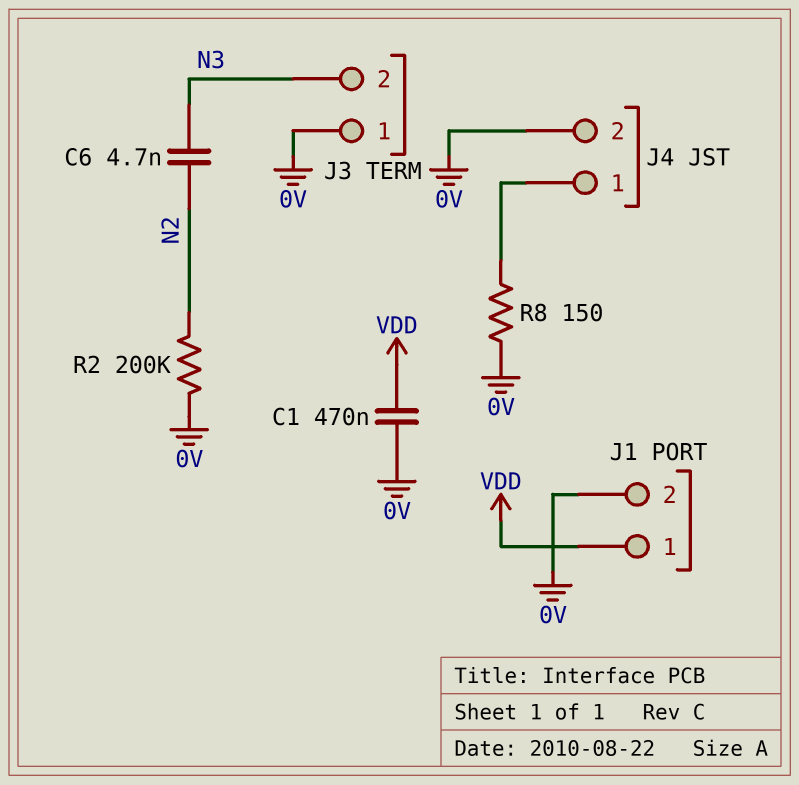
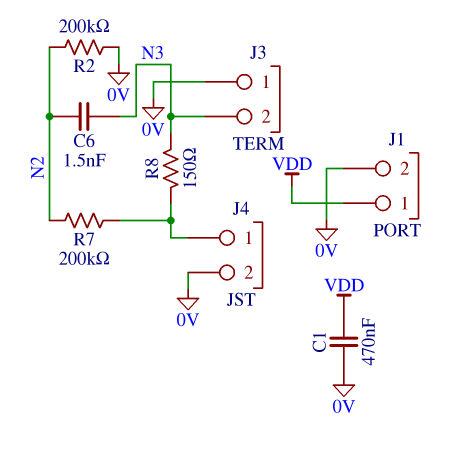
C6: 4.7nF (N2, N3) -> 1.5nF (N2, N3)
R7: none -> 200k (J4/1, N2)
R8: 150 (0V, J4/1) -> 150 (J4/1, N3)

